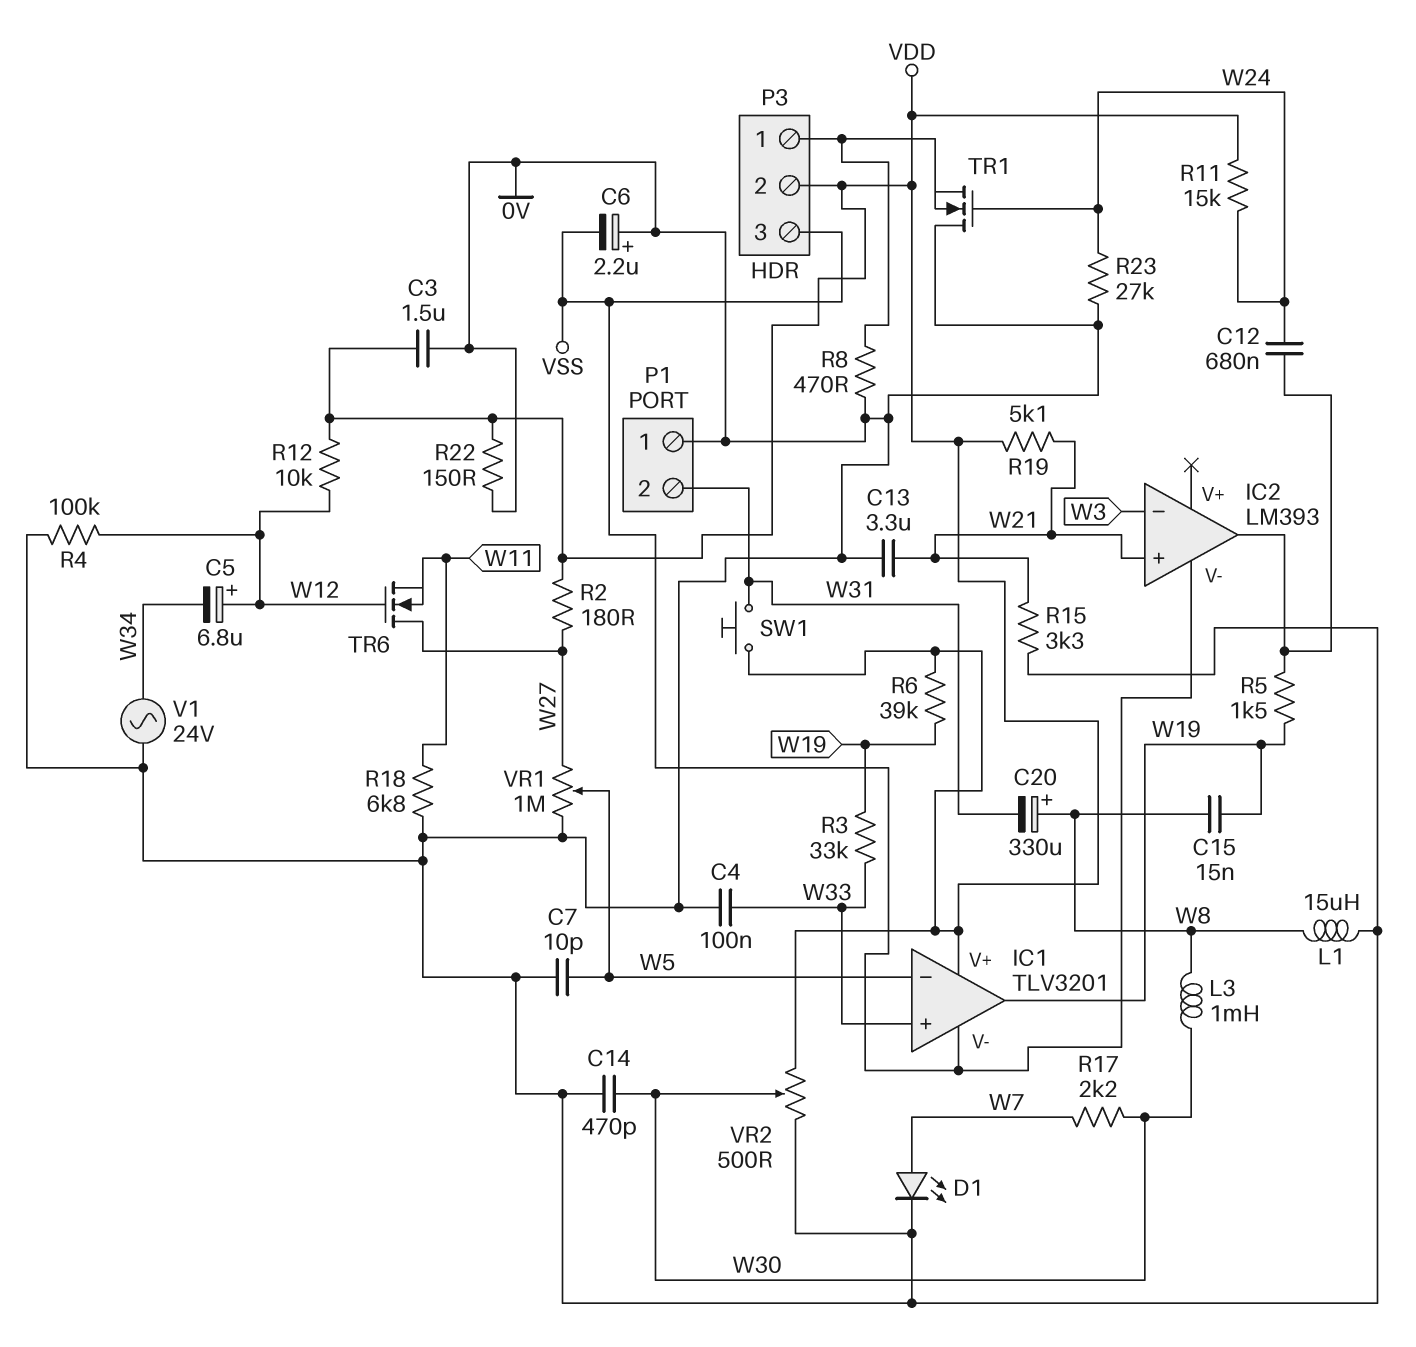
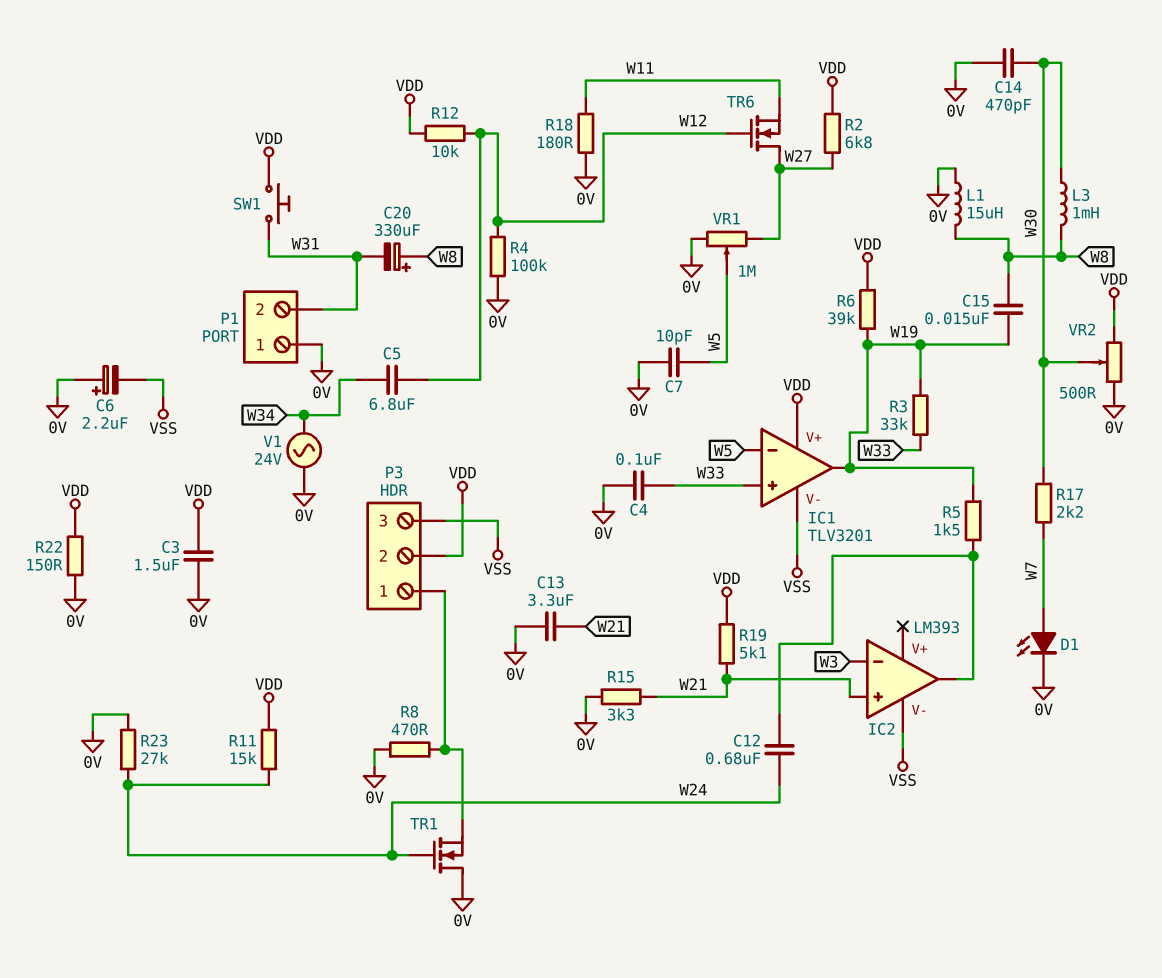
C5: 6.8uF (plus W12, minus W34) -> 6.8uF (W12, W34)
R2: 180 (VDD, W27) -> 6.8k (VDD, W27)
R18: 6.8k (0V, W11) -> 180 (0V, W11)

